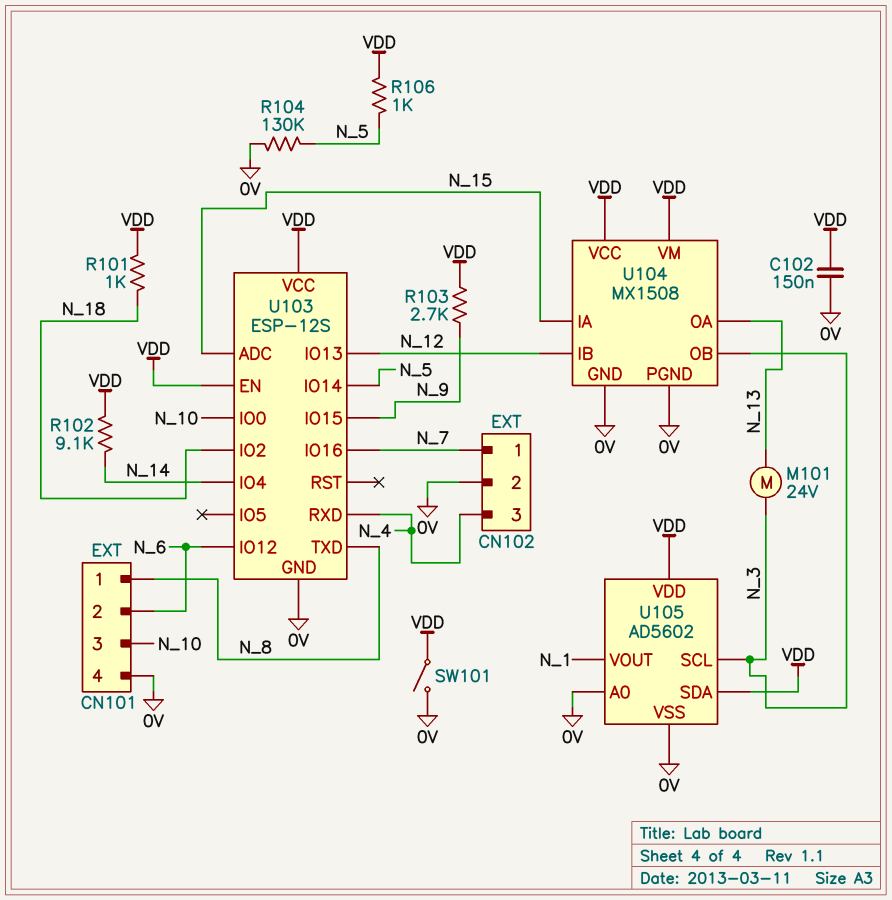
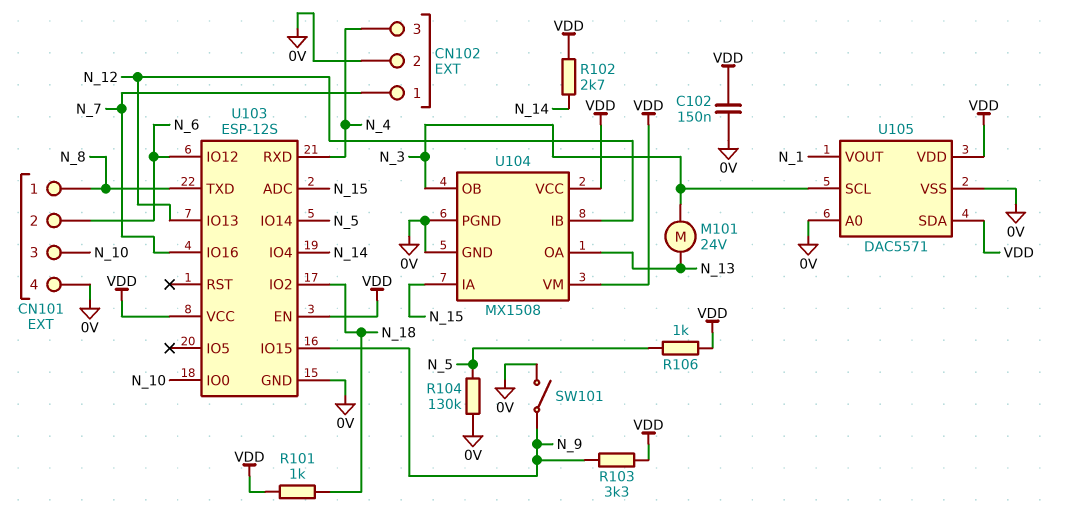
R102: 9.1k (N_14, VDD) -> 2.7k (N_14, VDD)
R103: 2.7k (N_9, VDD) -> 3.3k (N_9, VDD)
SW101: switch (0V, VDD) -> switch (0V, N_9)
U105: AD5602 -> DAC5571

